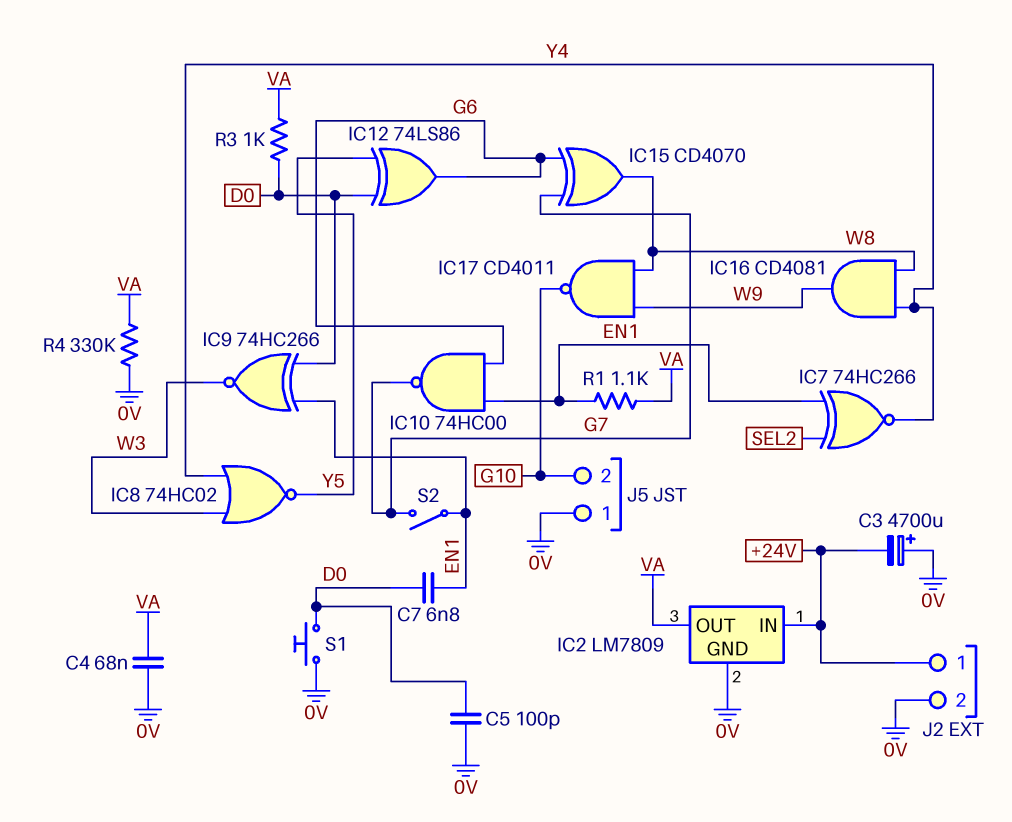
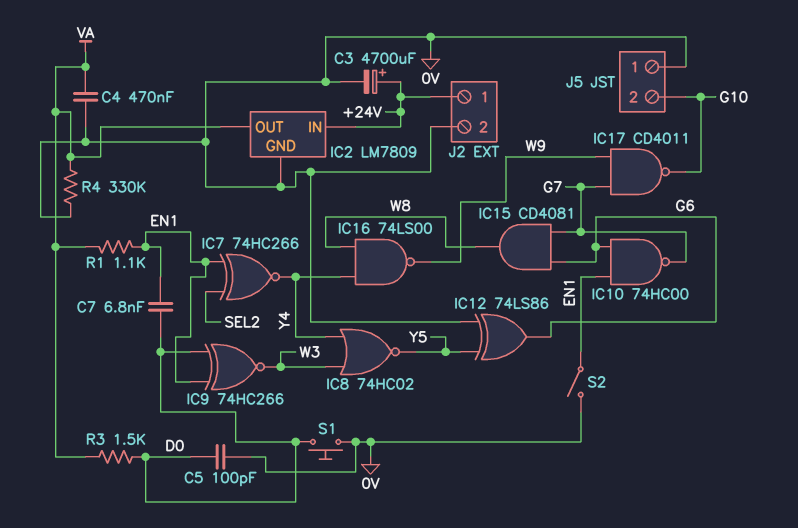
C3: 4700uF (plus 0V, minus +24V) -> 4700uF (plus +24V, minus 0V)
C4: 68nF (0V, VA) -> 470nF (0V, VA)
IC12: XOR 74LS86 (in D0, in Y5, out G6) -> XOR 74LS86 (in 0V, in Y5, out G6)
IC15: XOR CD4070 (in G6, in G7, out W8) -> AND CD4081 (in G6, in G7, out W8)
IC16: AND CD4081 (in W8, in Y4, out W9) -> NAND 74LS00 (in W8, in Y4, out W9)
IC17: NAND CD4011 (in W8, in W9, out G10) -> NAND CD4011 (in G7, in W9, out G10)
R3: 1k (D0, VA) -> 1.5k (D0, VA)
S2: switch (EN1, G7) -> switch (0V, EN1)

